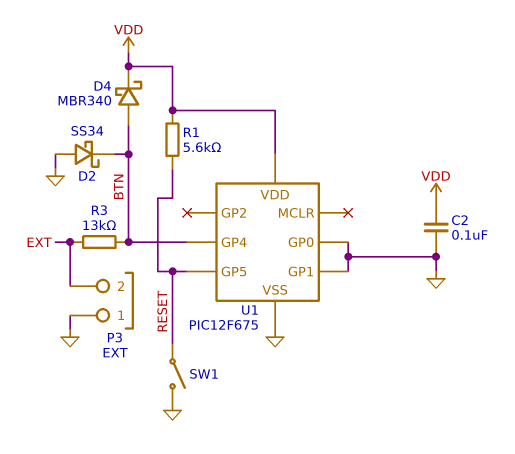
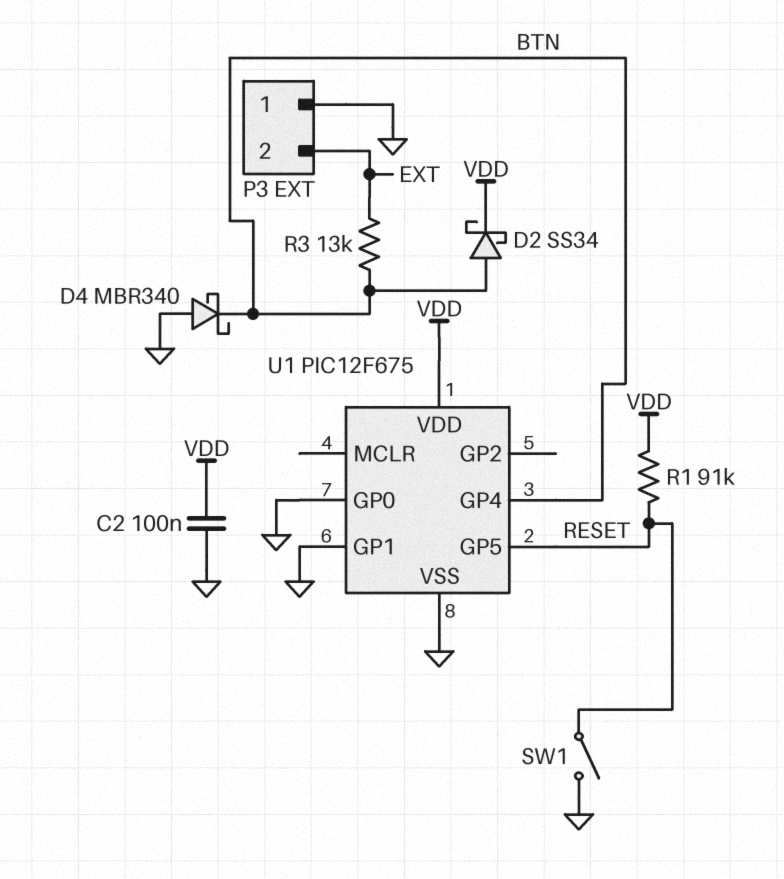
D2: schottky SS34 (A GND, K BTN) -> schottky SS34 (A BTN, K VDD)
D4: schottky MBR340 (A BTN, K VDD) -> schottky MBR340 (A GND, K BTN)
R1: 5.6k (RESET, VDD) -> 91k (RESET, VDD)

